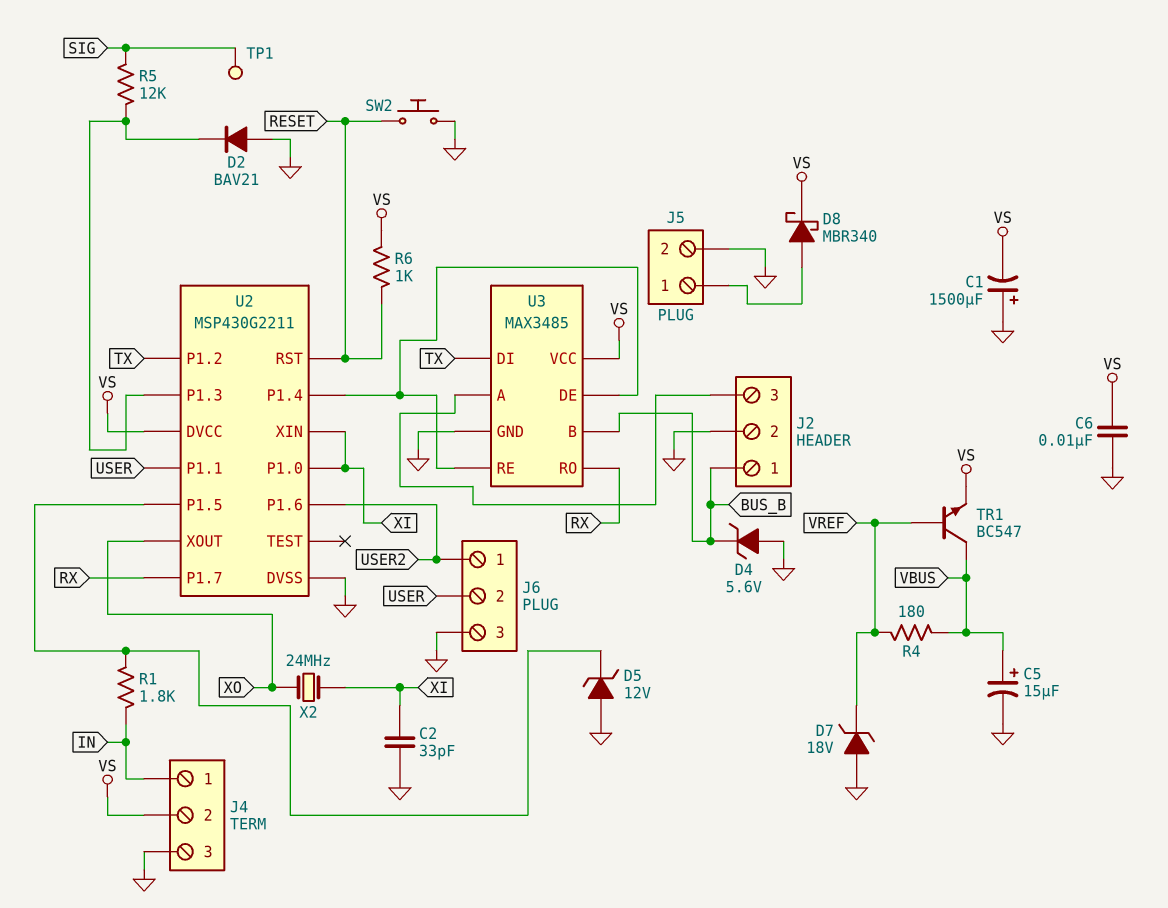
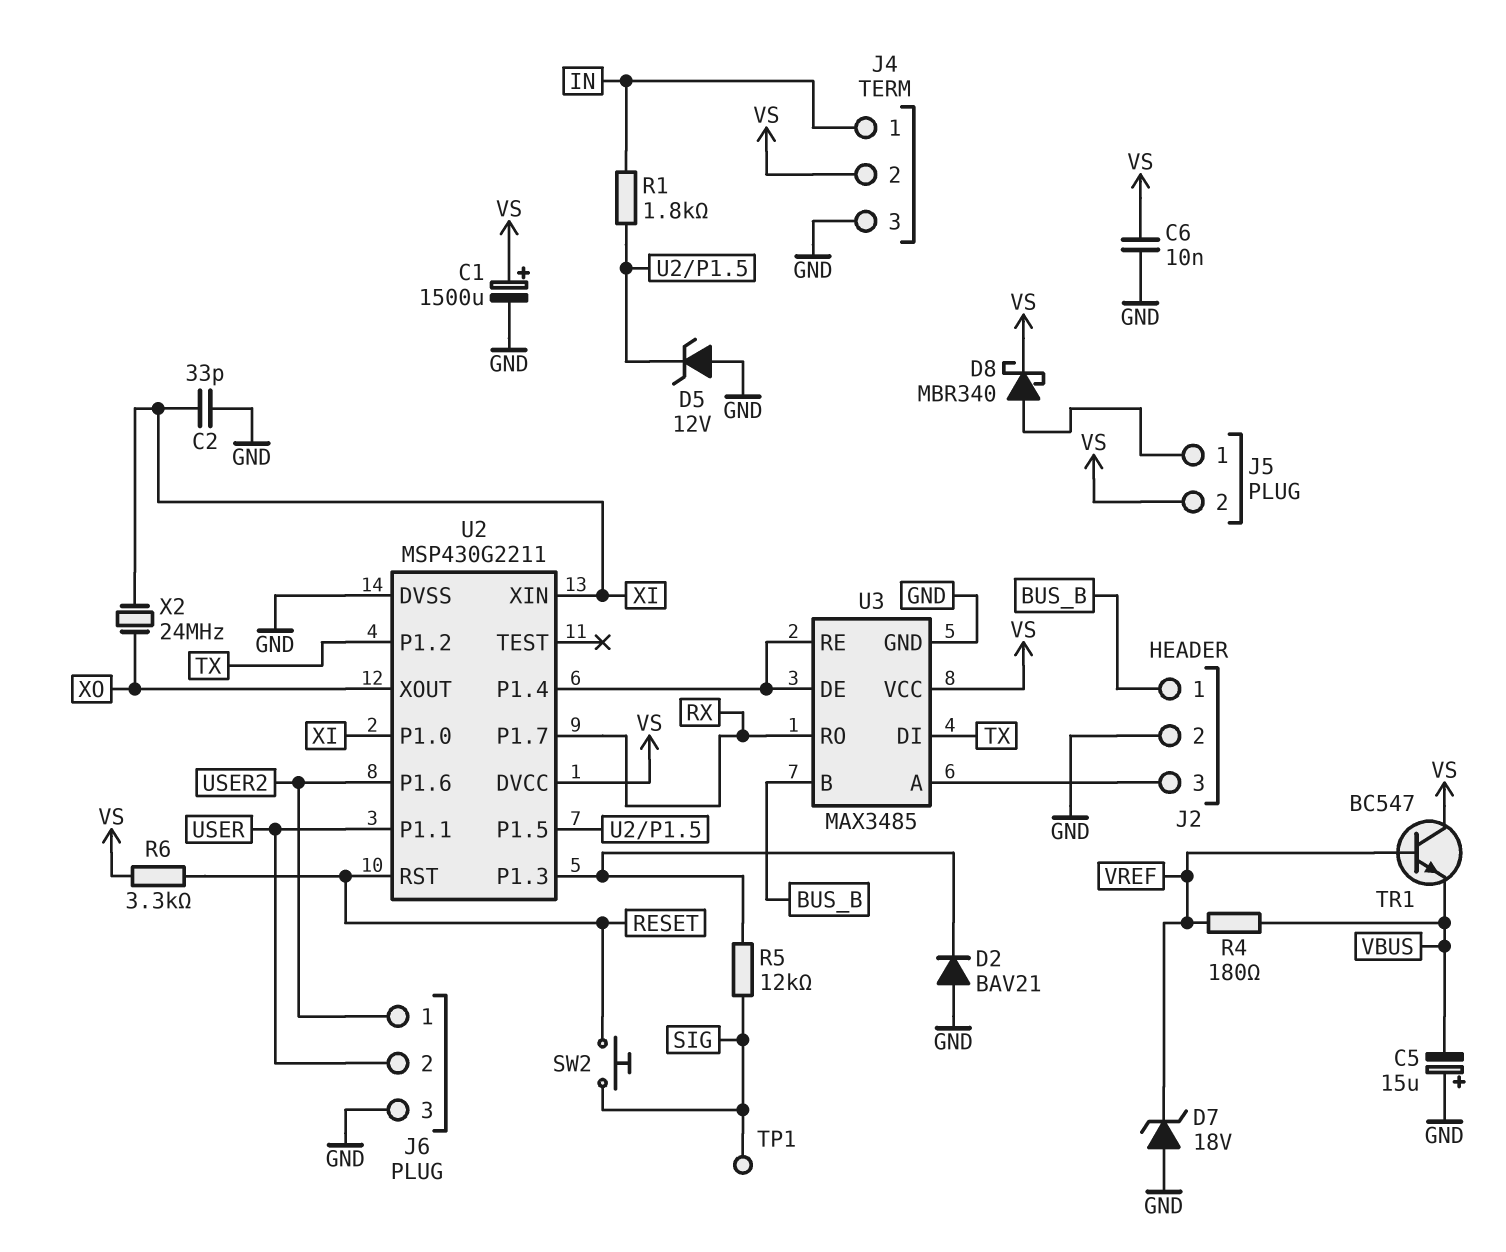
C1: 1500uF (plus GND, minus VS) -> 1500uF (plus VS, minus GND)
C5: 15uF (plus VBUS, minus GND) -> 15uF (plus GND, minus VBUS)
D4: zener 5.6V (A GND, K BUS_B) -> none
J5 pin 2: GND -> VS
R6: 1k (RESET, VS) -> 3.3k (RESET, VS)
SW2: button (GND, RESET) -> button (RESET, SIG)
TR1: NPN BC547 (B VREF, C VBUS, E VS) -> NPN BC547 (B VREF, C VS, E VBUS)

